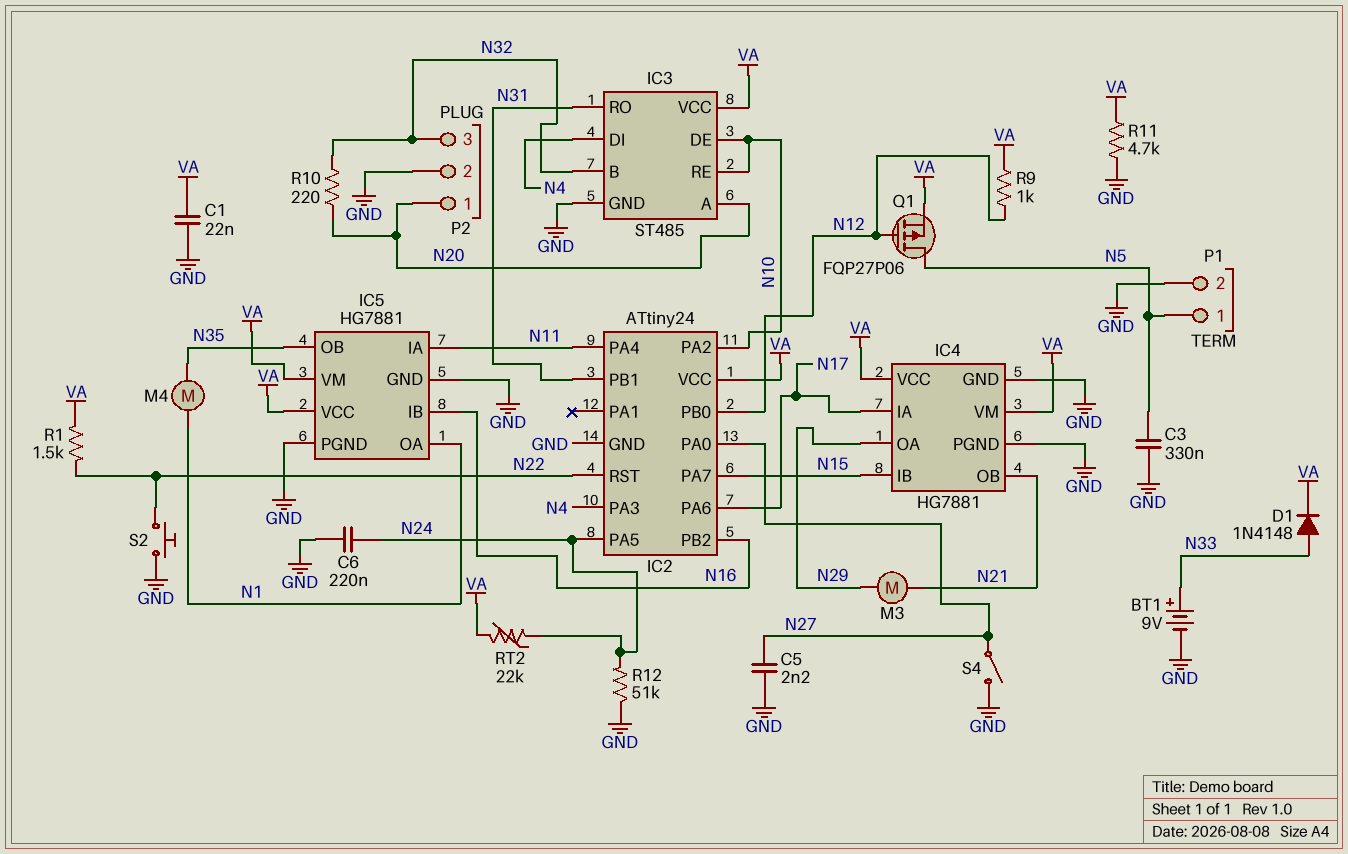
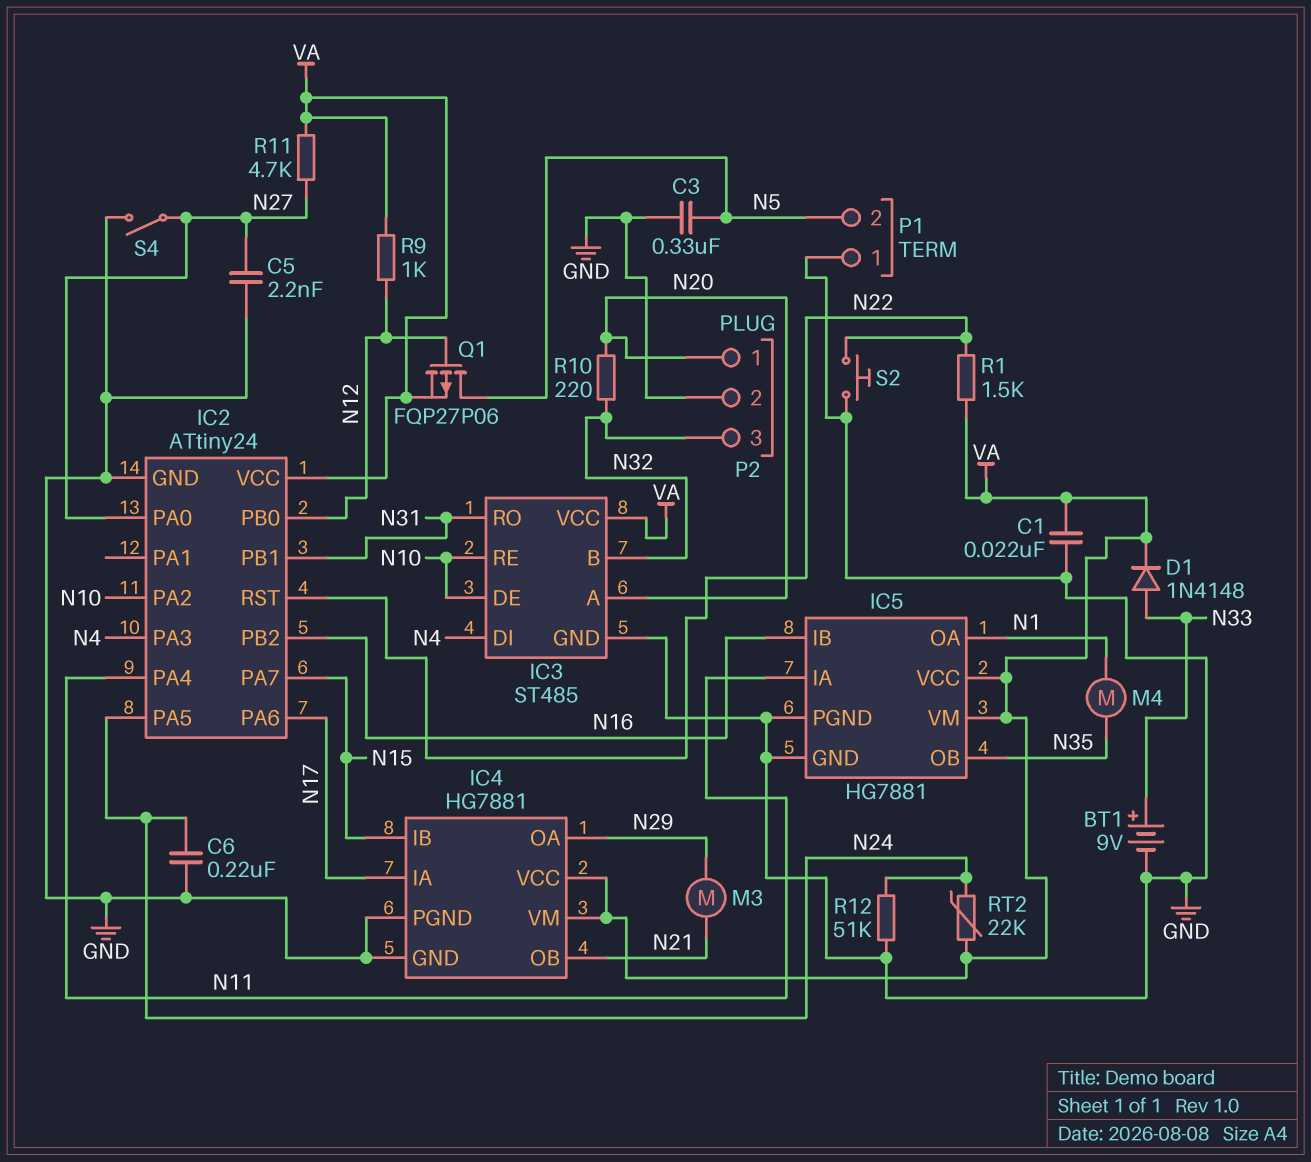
P1 pin 1: N5 -> GND
P1 pin 2: GND -> N5
R11: 4.7k (GND, VA) -> 4.7k (N27, VA)

